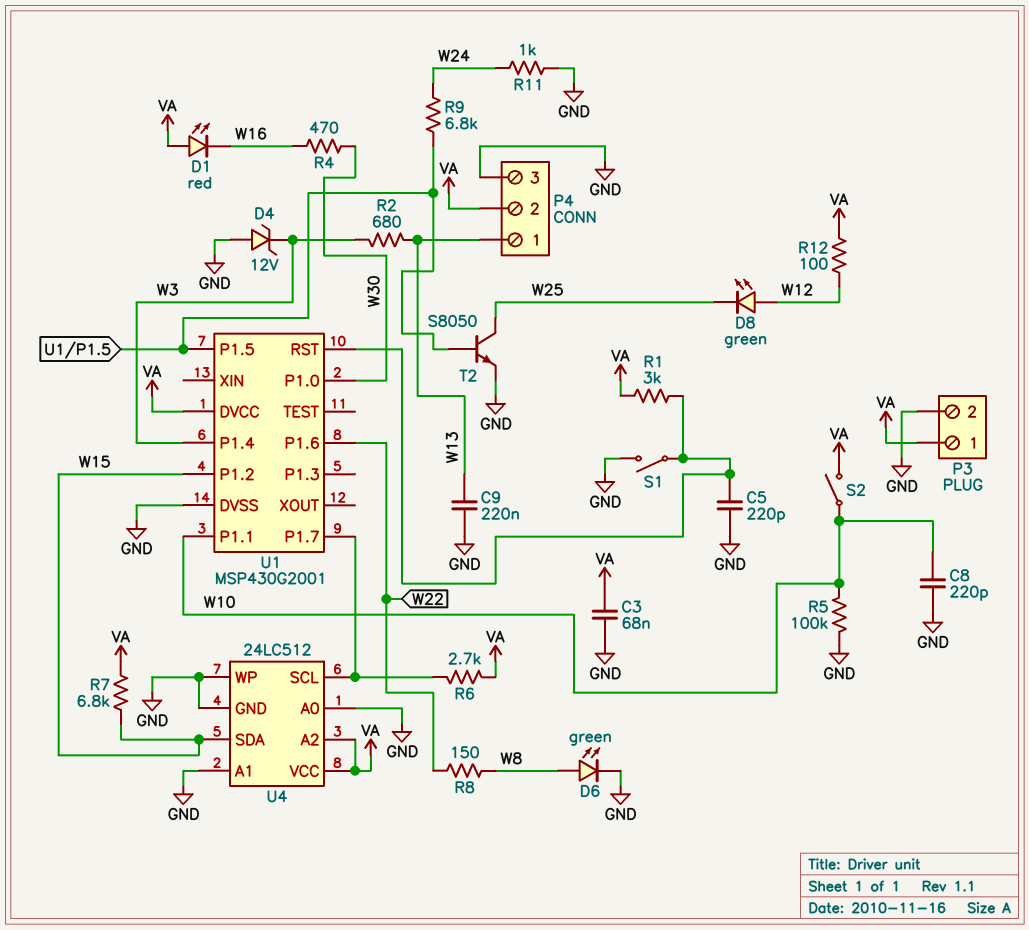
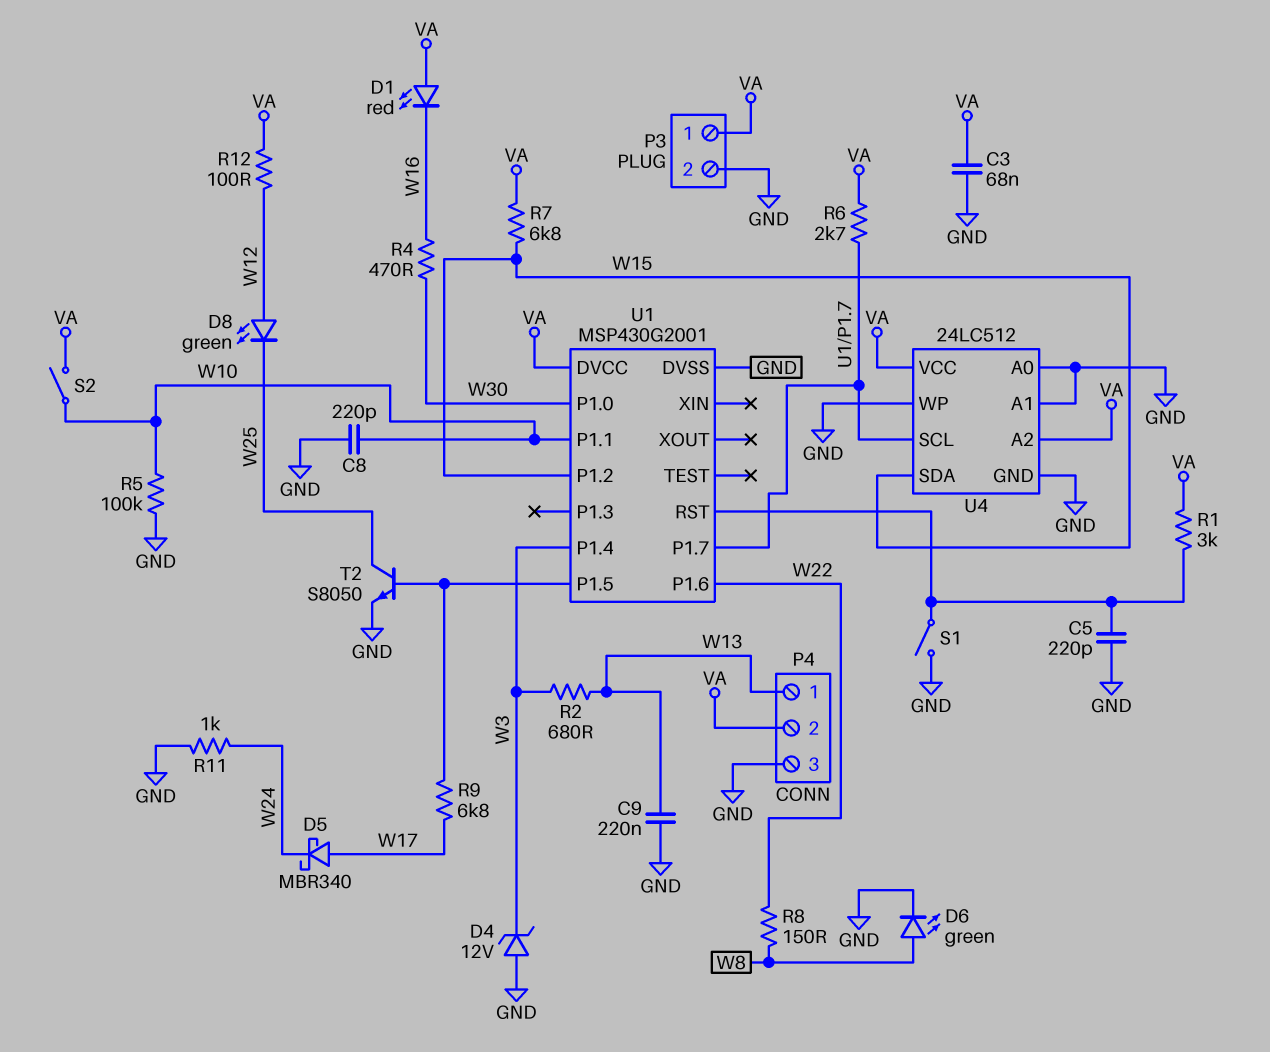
D5: none -> schottky MBR340 (A W17, K W24)
R9: 6.8k (U1/P1.5, W24) -> 6.8k (U1/P1.5, W17)

